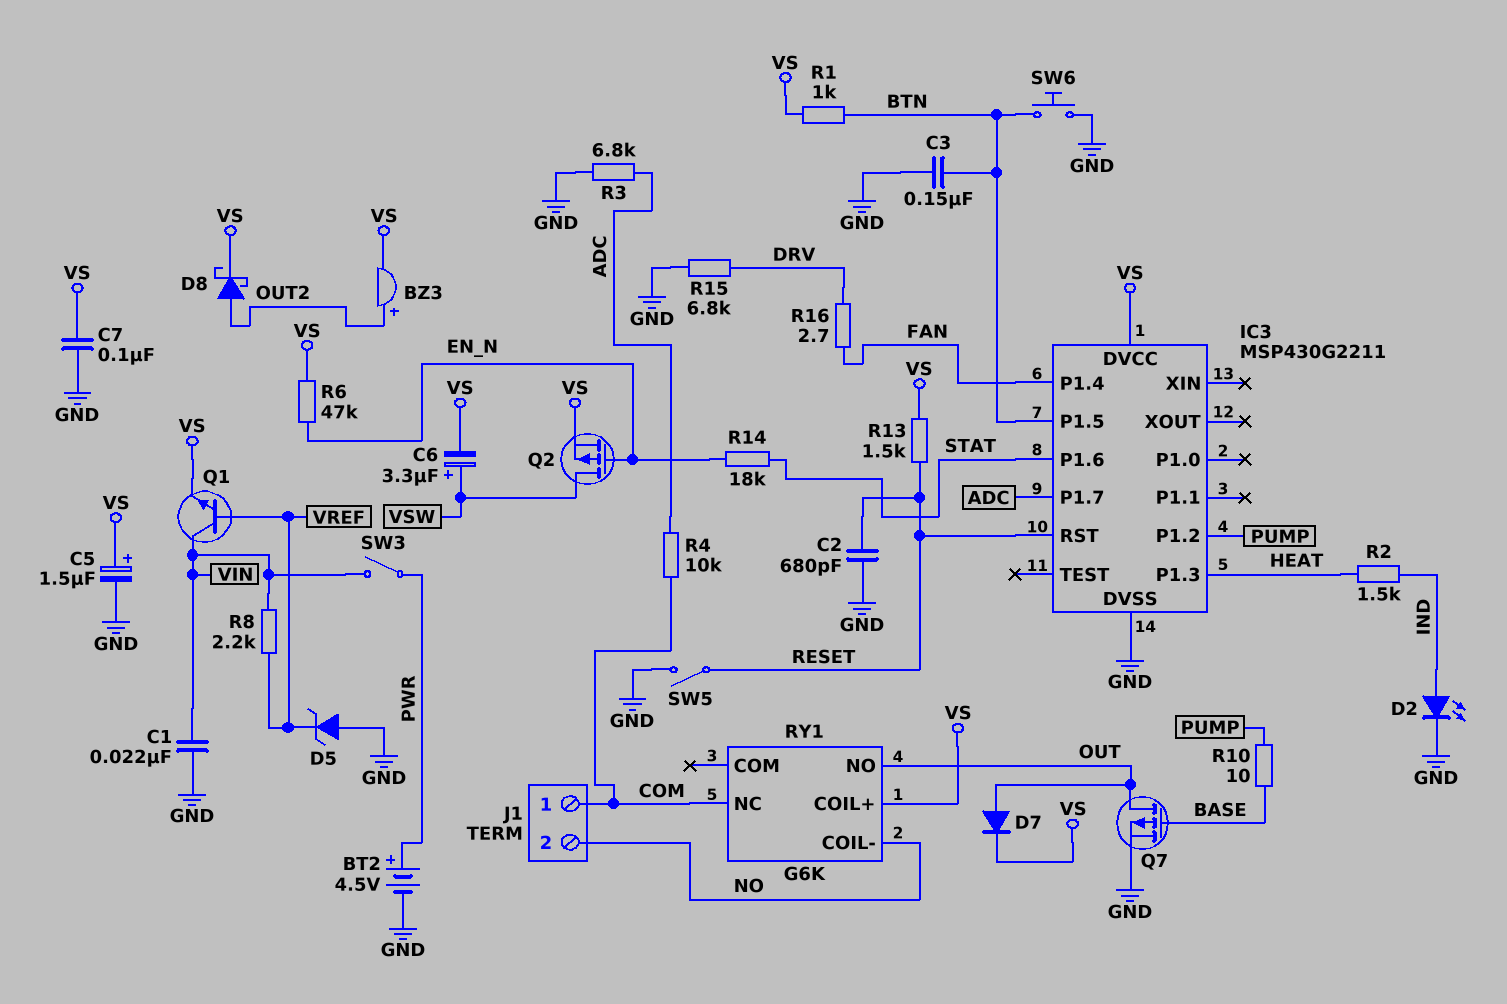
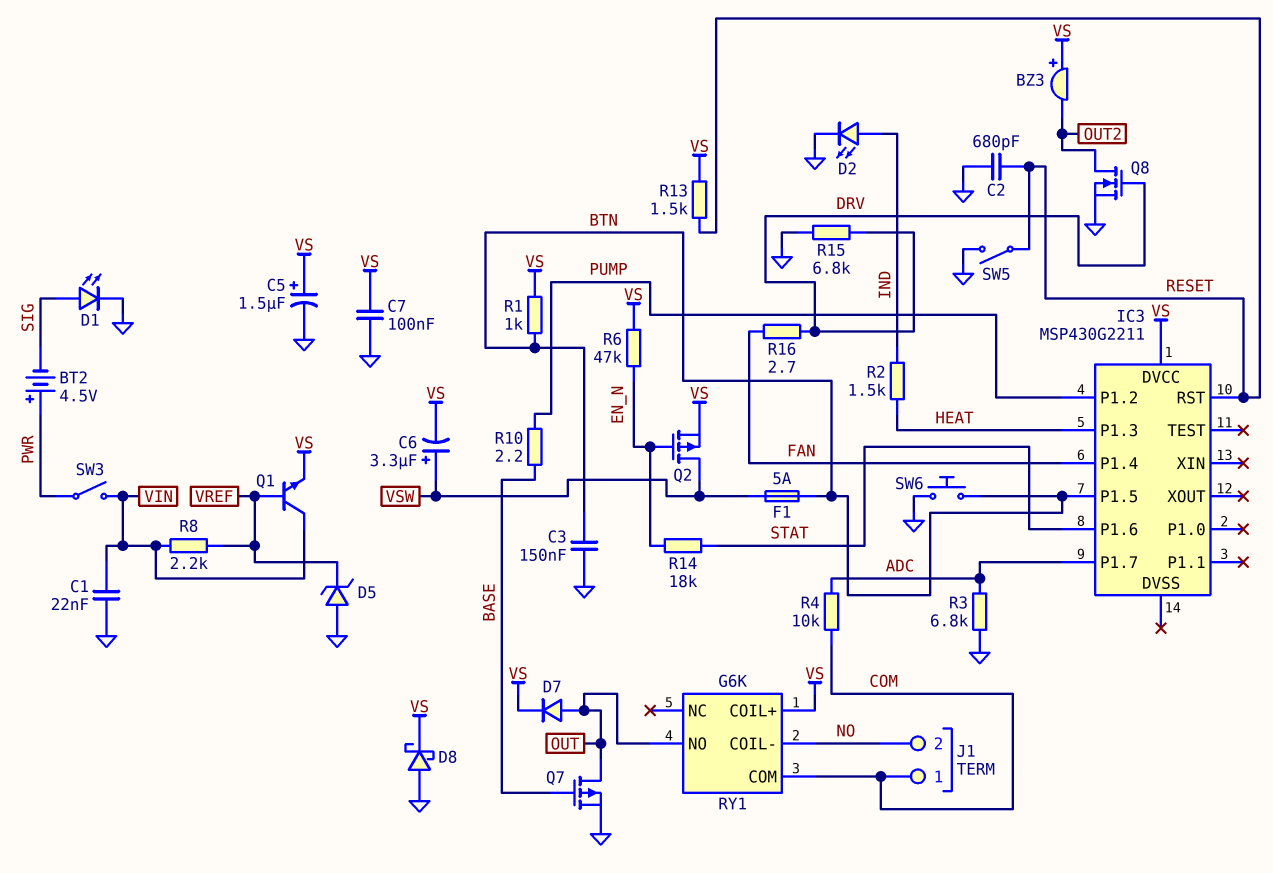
BT2: 4.5V (plus PWR, minus GND) -> 4.5V (plus PWR, minus SIG)
BZ3: buzzer (plus OUT2, minus VS) -> buzzer (plus VS, minus OUT2)
D1: none -> LED (A SIG, K GND)
D8: schottky (A OUT2, K VS) -> schottky (A GND, K VS)
F1: none -> 5A (BTN, VSW)
IC3 pin DVSS: GND -> none
Q8: none -> NMOS (G DRV, D OUT2, S GND)
R10: 10 (BASE, PUMP) -> 2.2 (BASE, PUMP)
RY1 pin COM: none -> COM
RY1 pin NC: COM -> none

